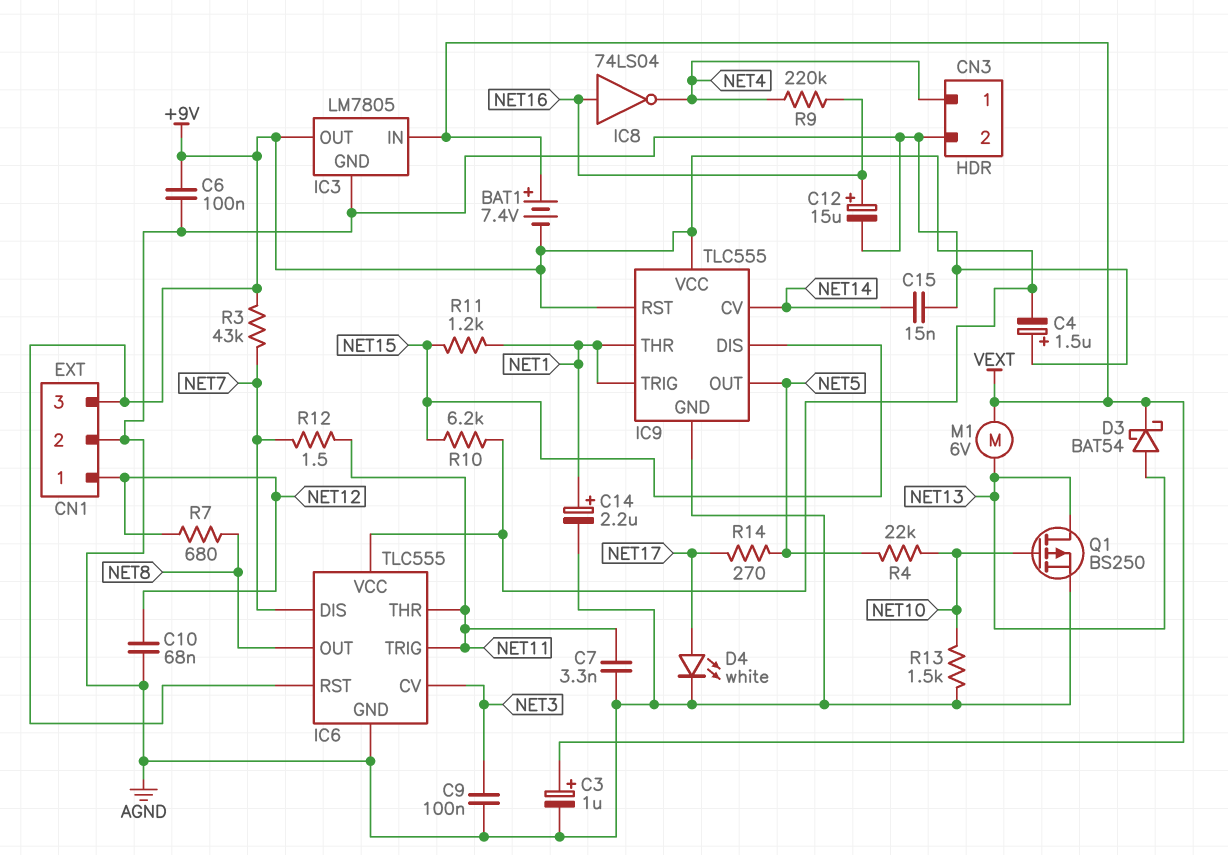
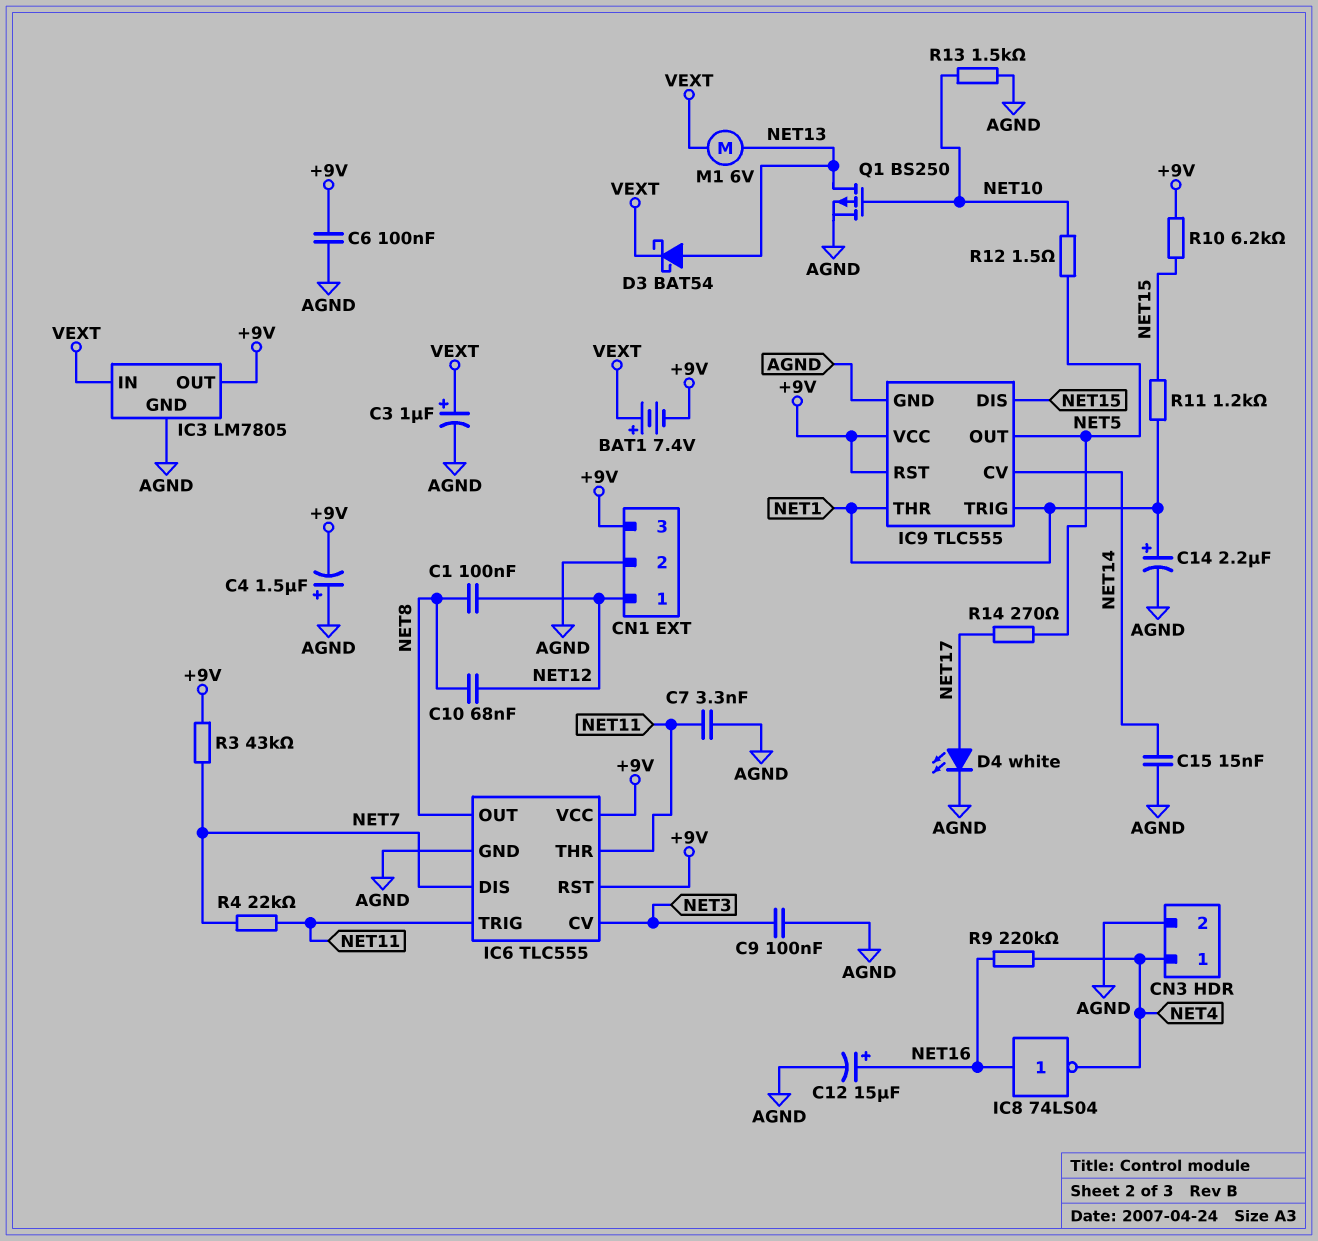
C1: none -> 100nF (NET8, NET12)
C10: 68nF (AGND, NET12) -> 68nF (NET8, NET12)
R4: 22k (NET5, NET10) -> 22k (NET7, NET11)
R7: 680 (NET8, NET12) -> none
R12: 1.5 (NET7, NET11) -> 1.5 (NET5, NET10)

